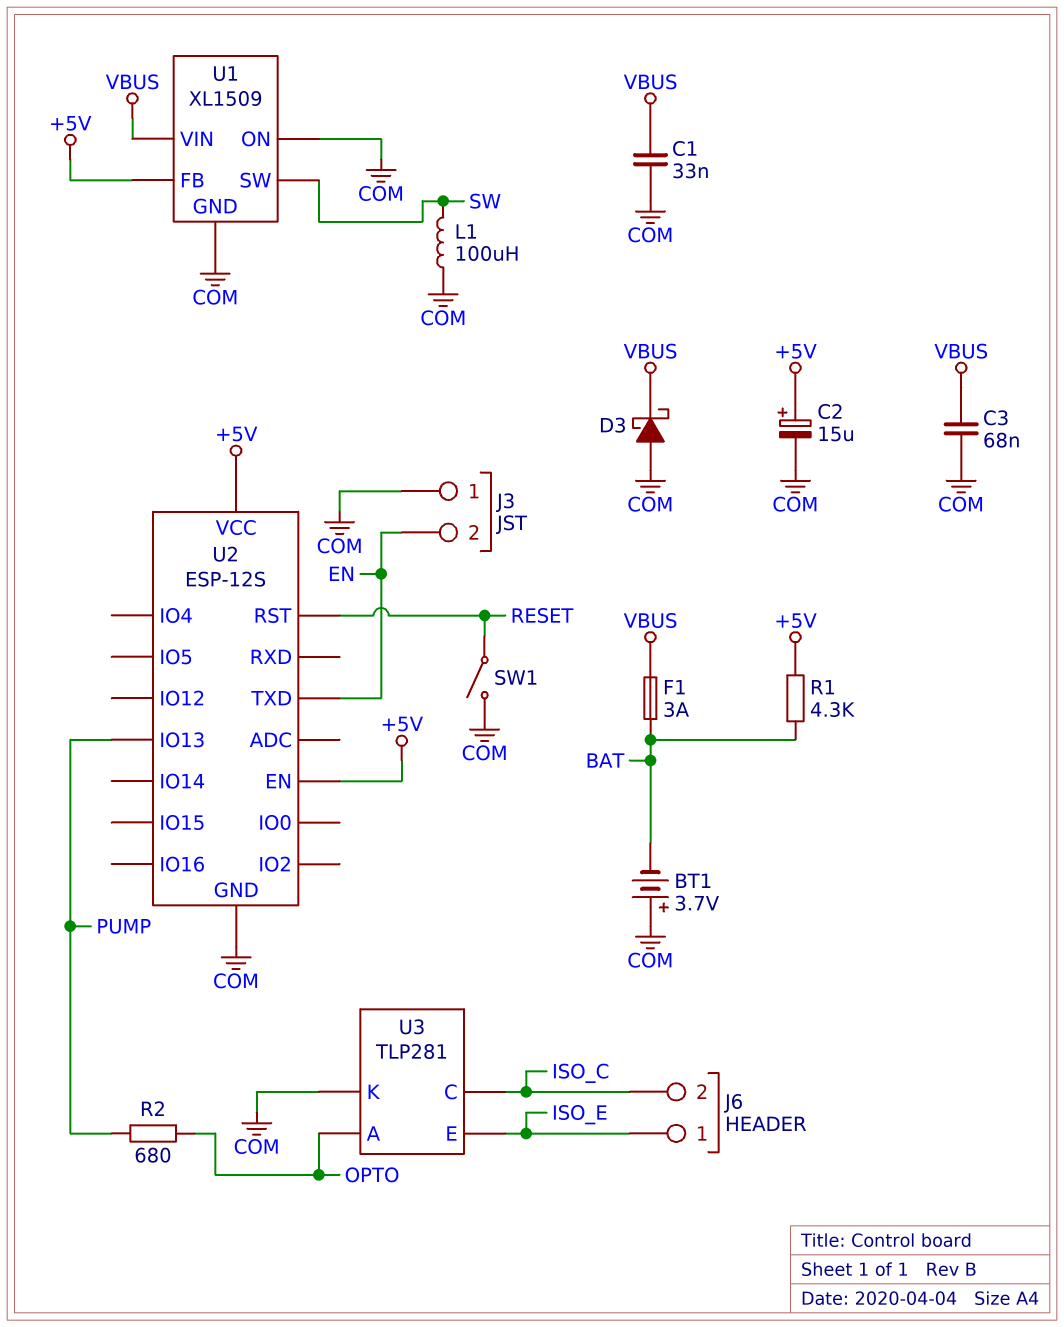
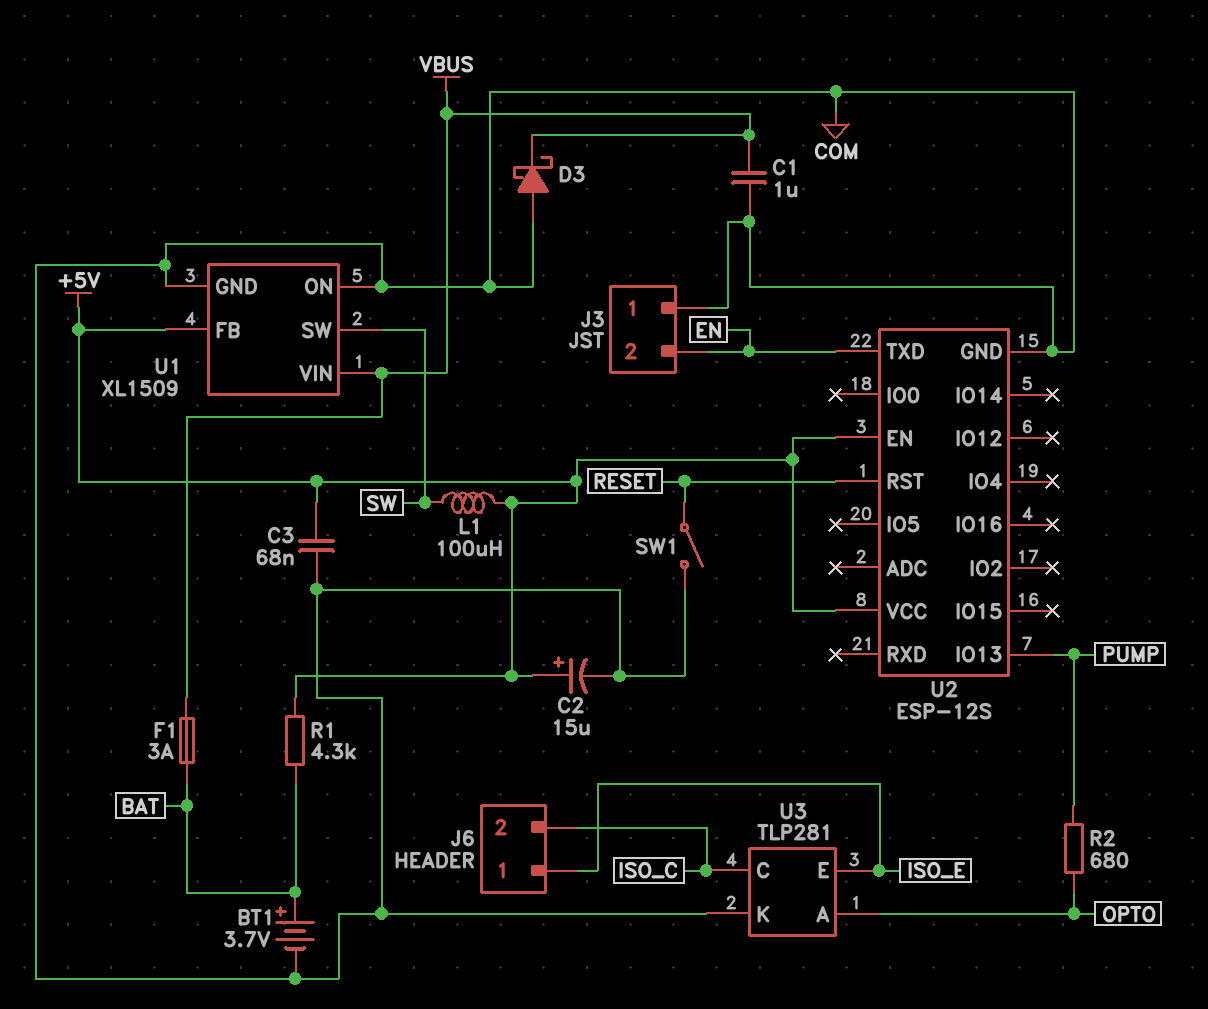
BT1: 3.7V (plus COM, minus BAT) -> 3.7V (plus BAT, minus COM)
C1: 33nF (COM, VBUS) -> 1uF (COM, VBUS)
C3: 68nF (COM, VBUS) -> 68nF (+5V, COM)
L1: 100uH (COM, SW) -> 100uH (+5V, SW)

